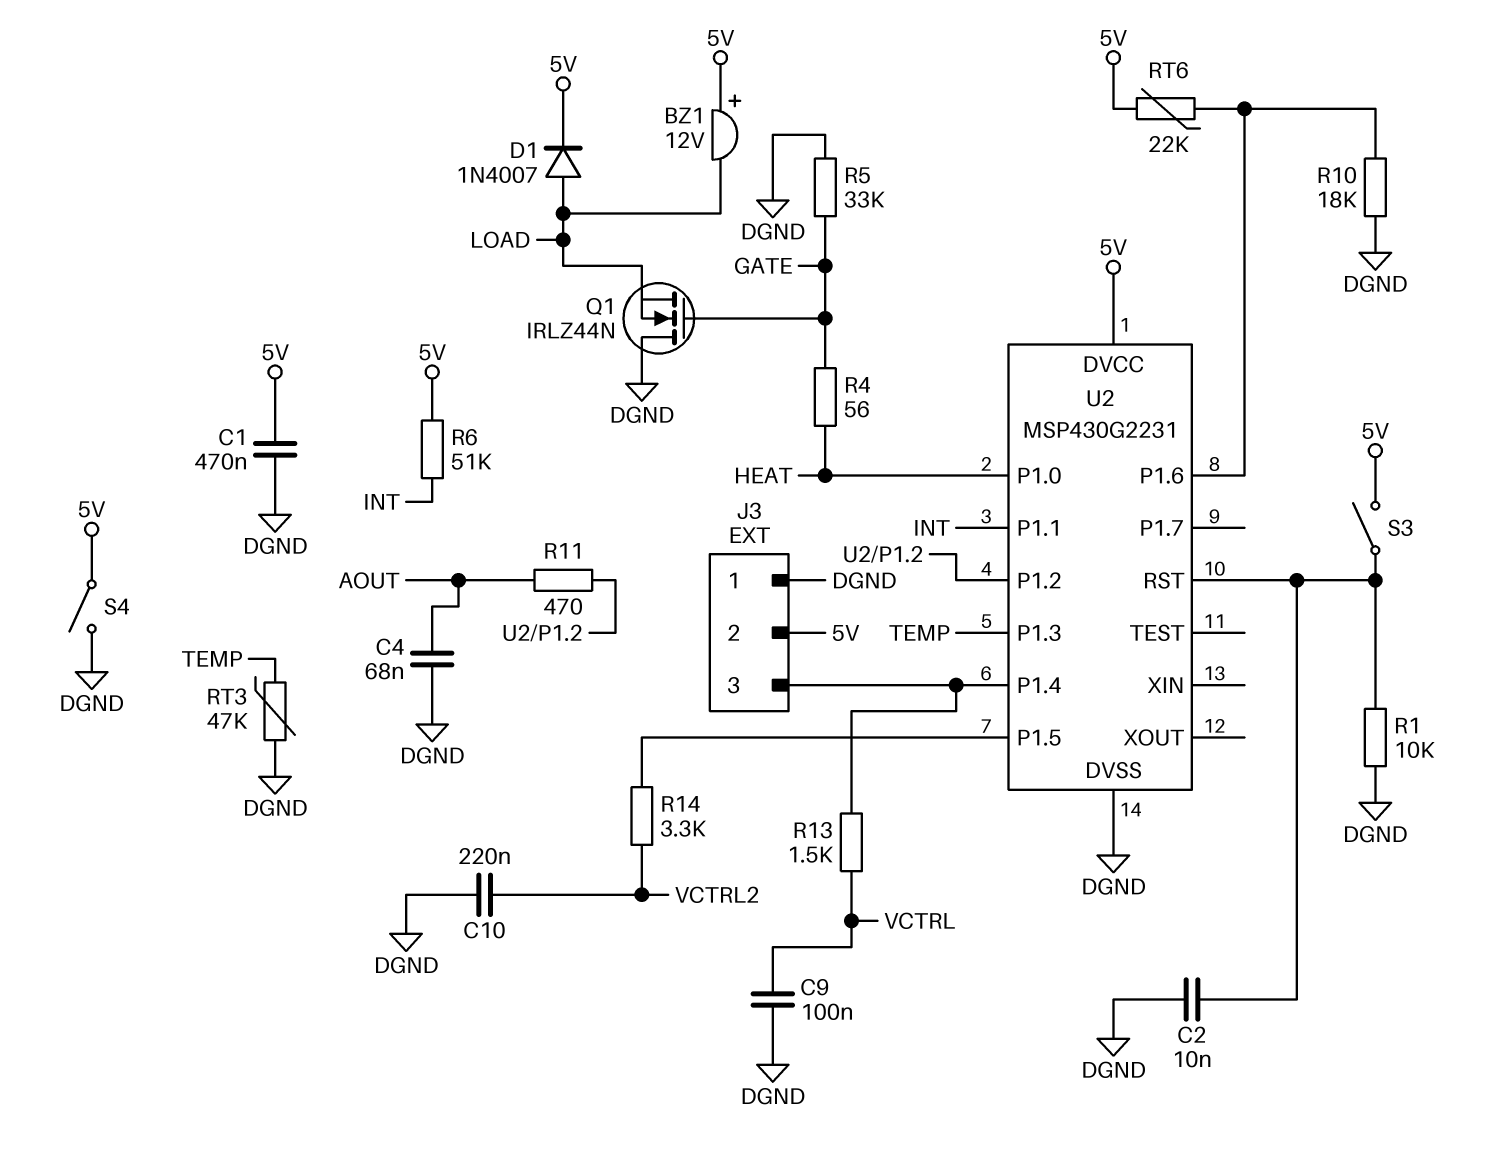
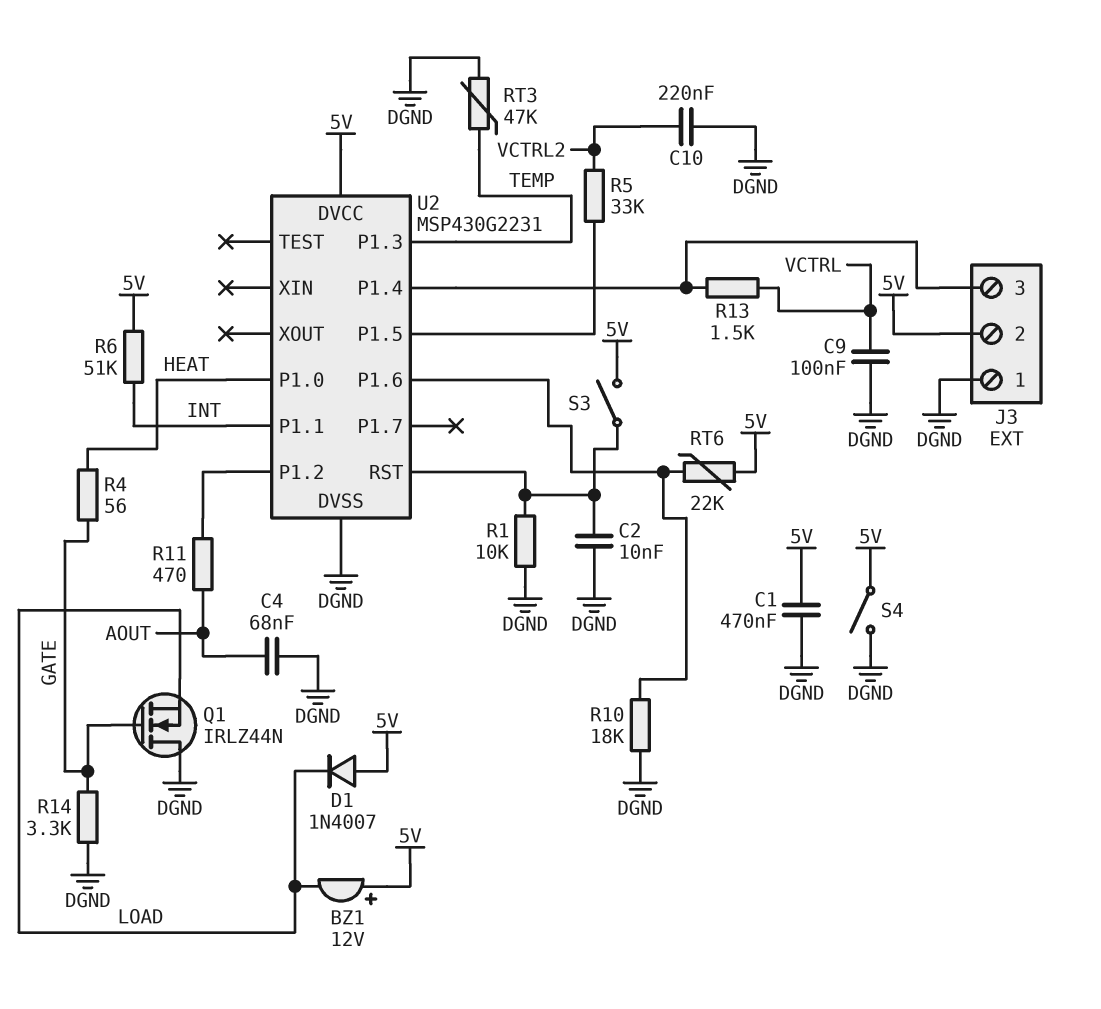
D1: diode 1N4007 (A LOAD, K 5V) -> diode 1N4007 (A 5V, K LOAD)
R5: 33k (DGND, GATE) -> 33k (U2/P1.5, VCTRL2)
R14: 3.3k (U2/P1.5, VCTRL2) -> 3.3k (DGND, GATE)

